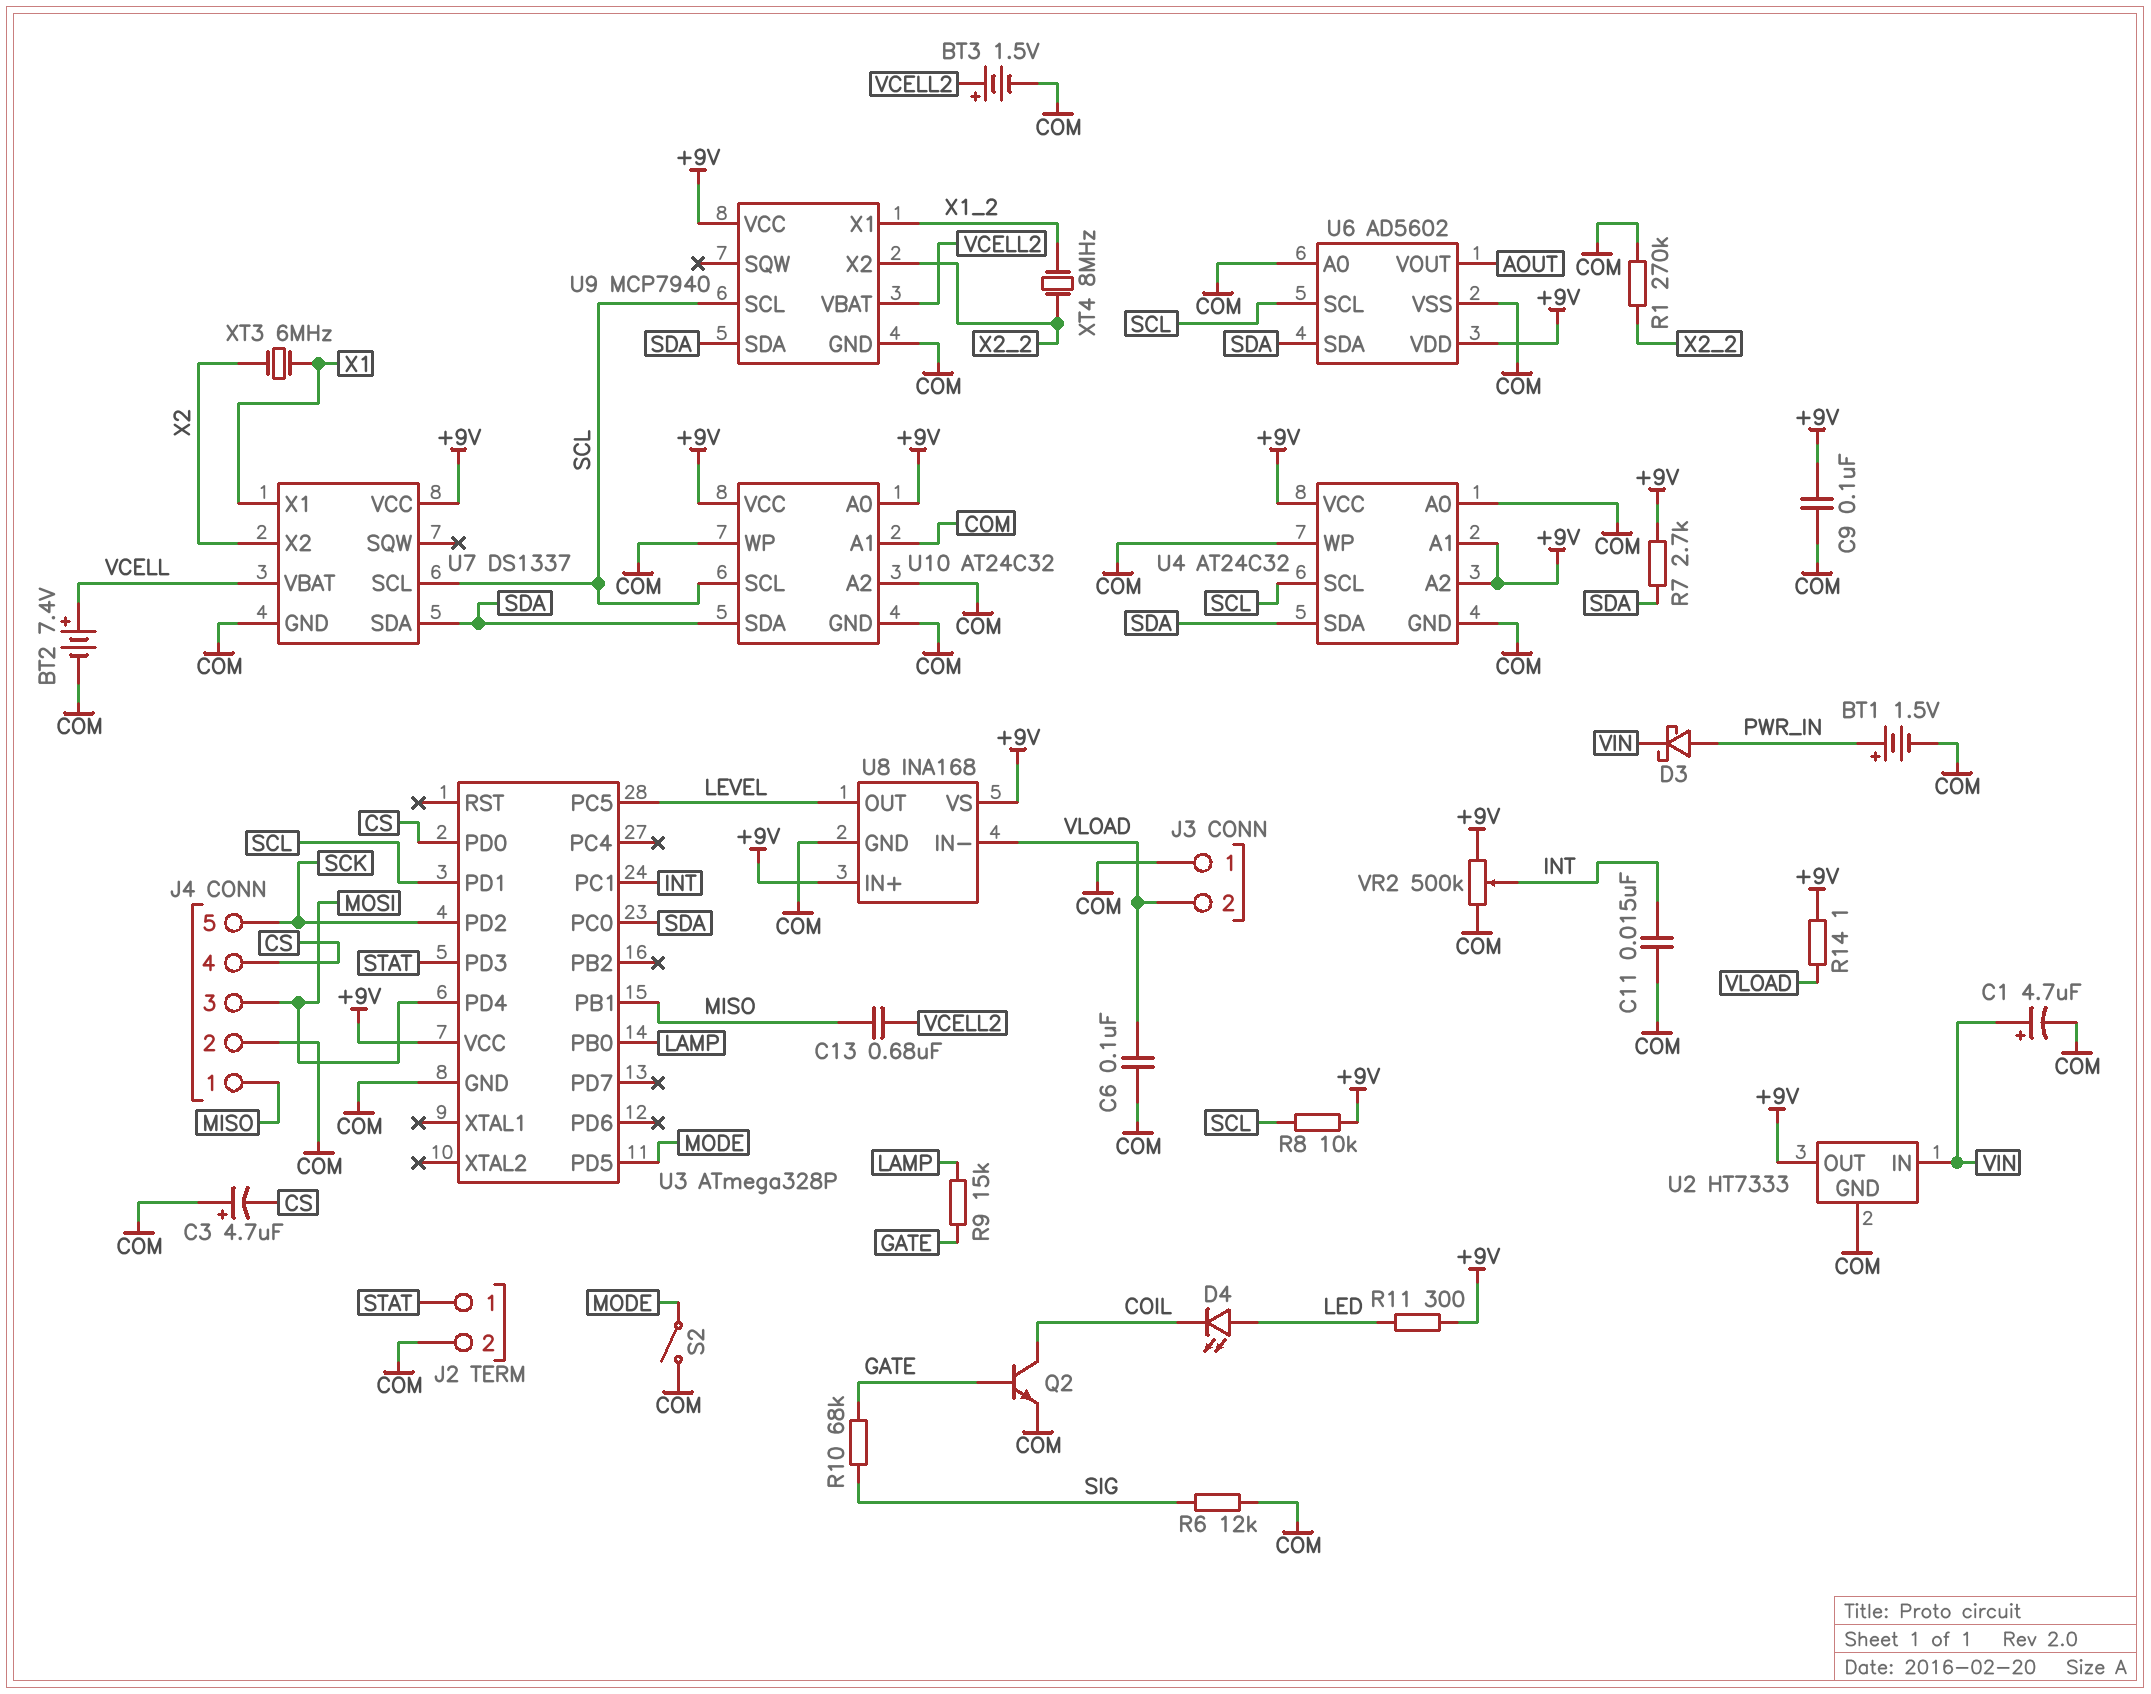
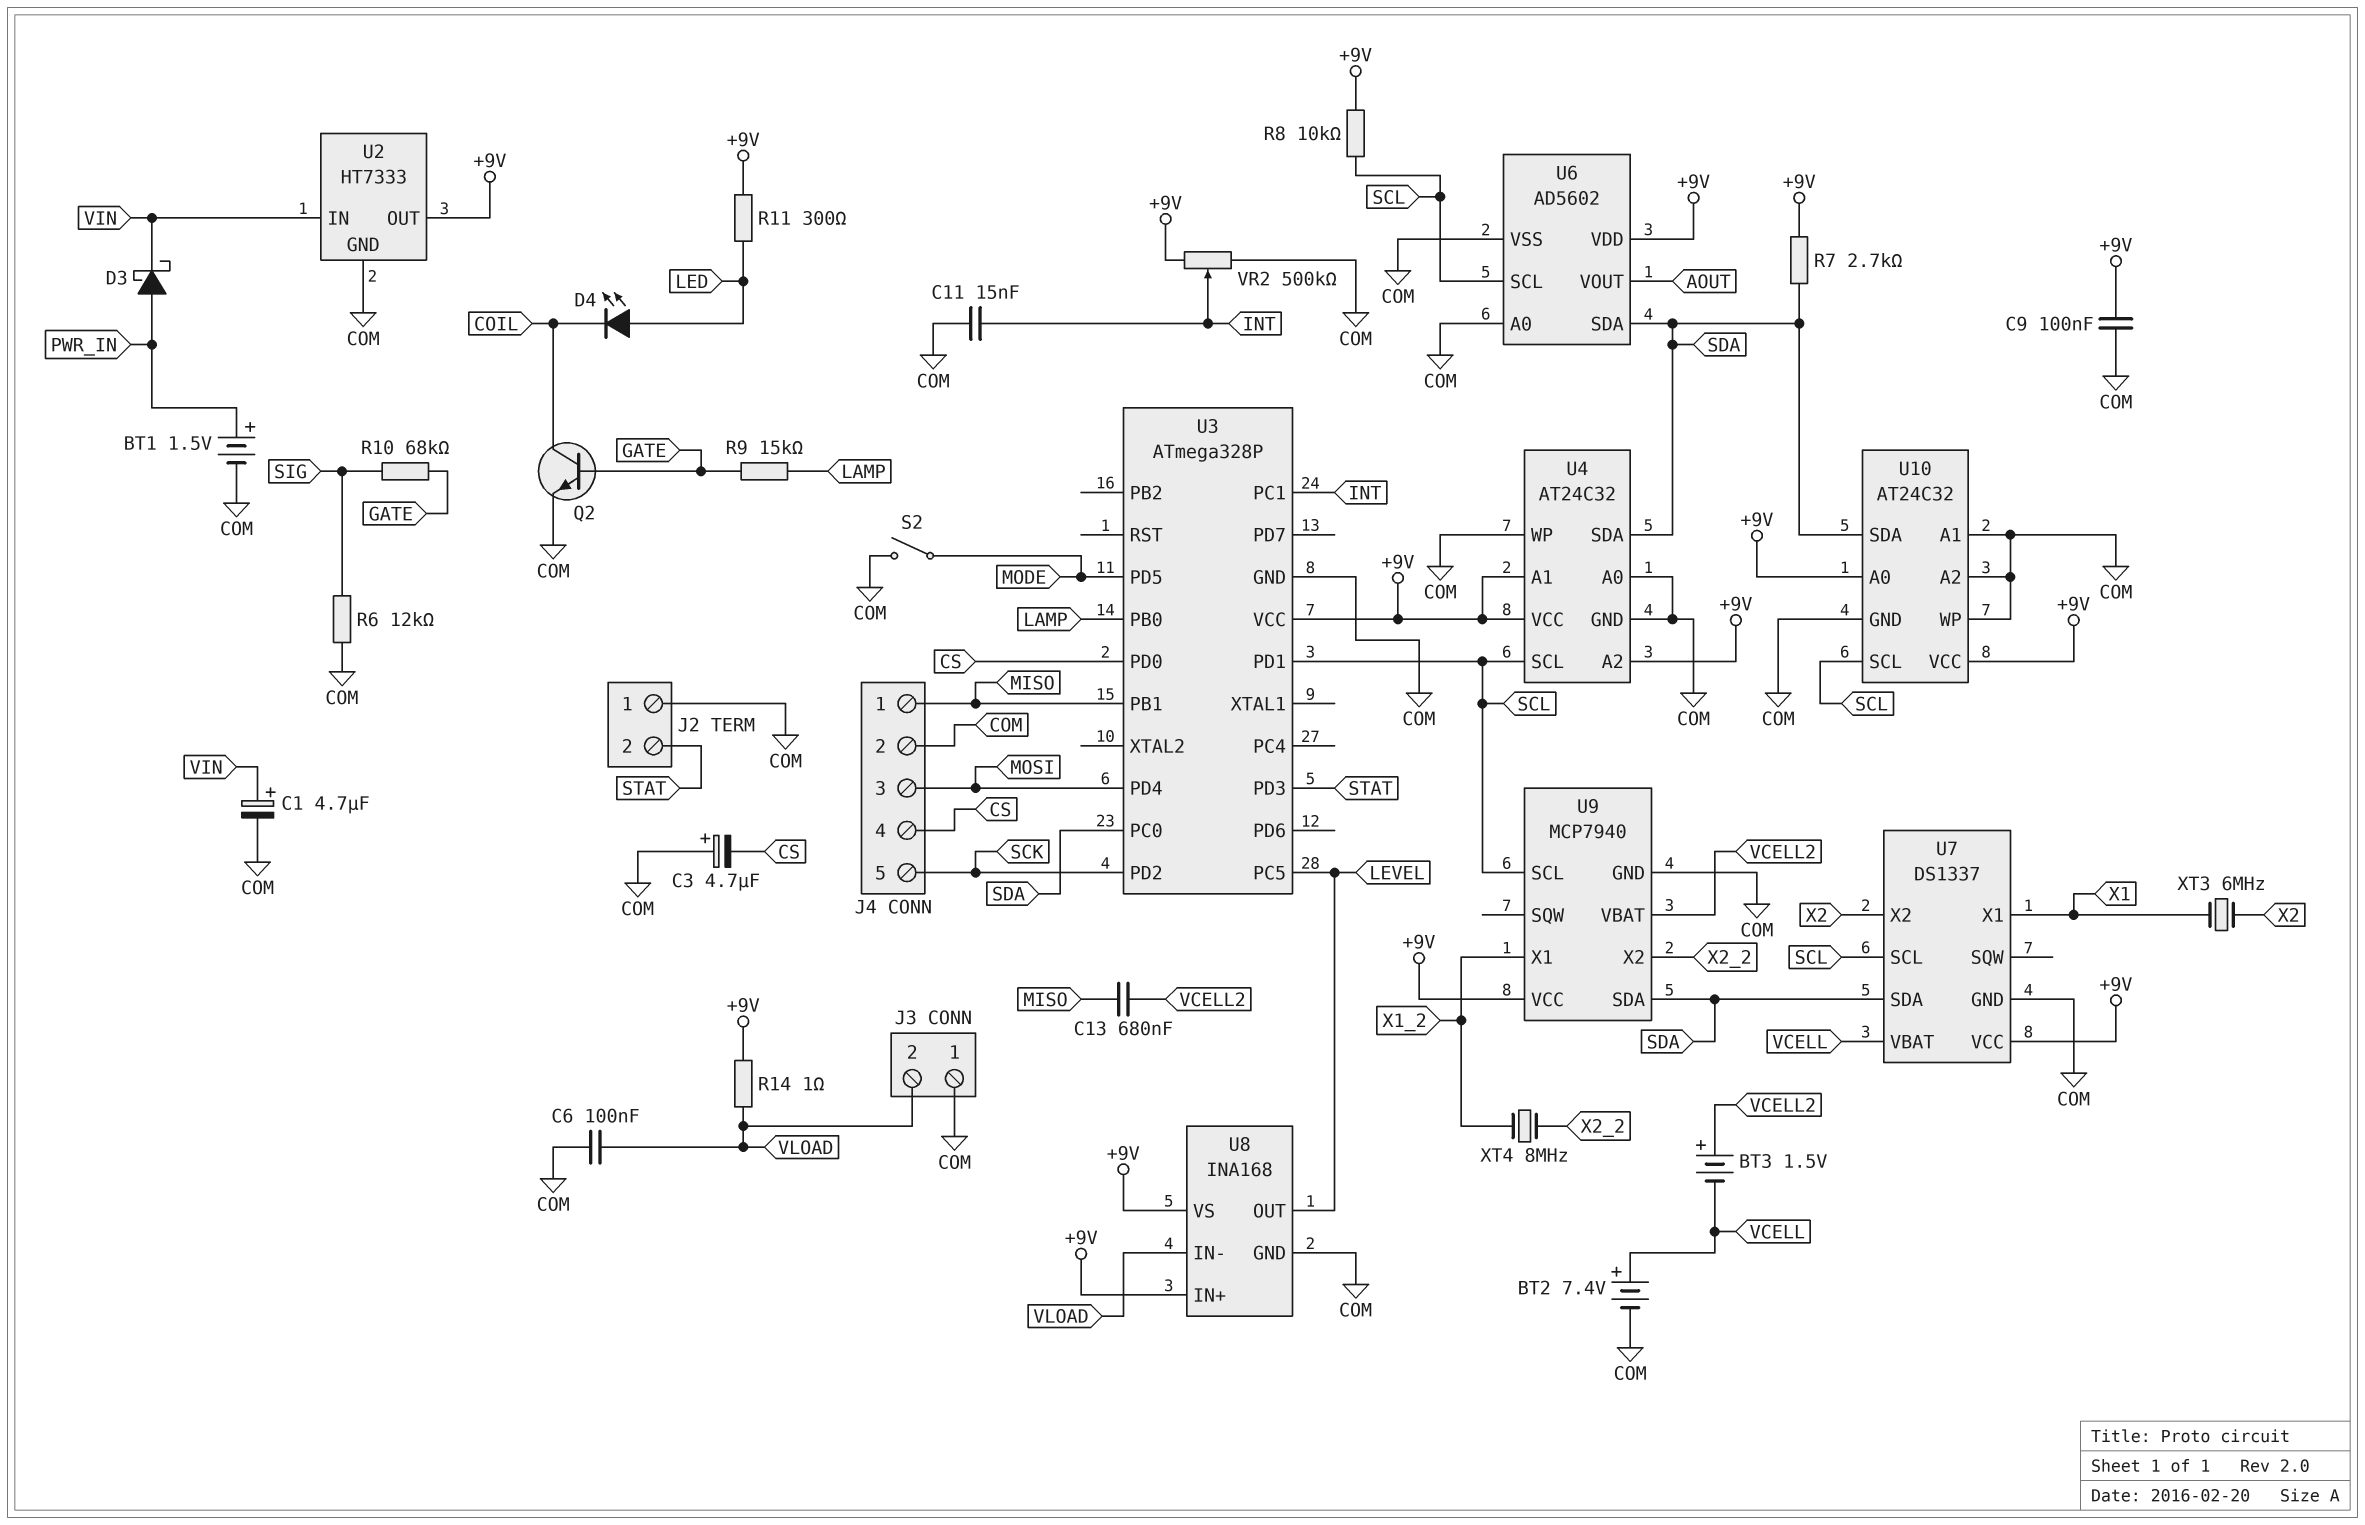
BT3: 1.5V (plus VCELL2, minus COM) -> 1.5V (plus VCELL2, minus VCELL)
J2 pin 1: STAT -> COM
J2 pin 2: COM -> STAT
R1: 270k (COM, X2_2) -> none

